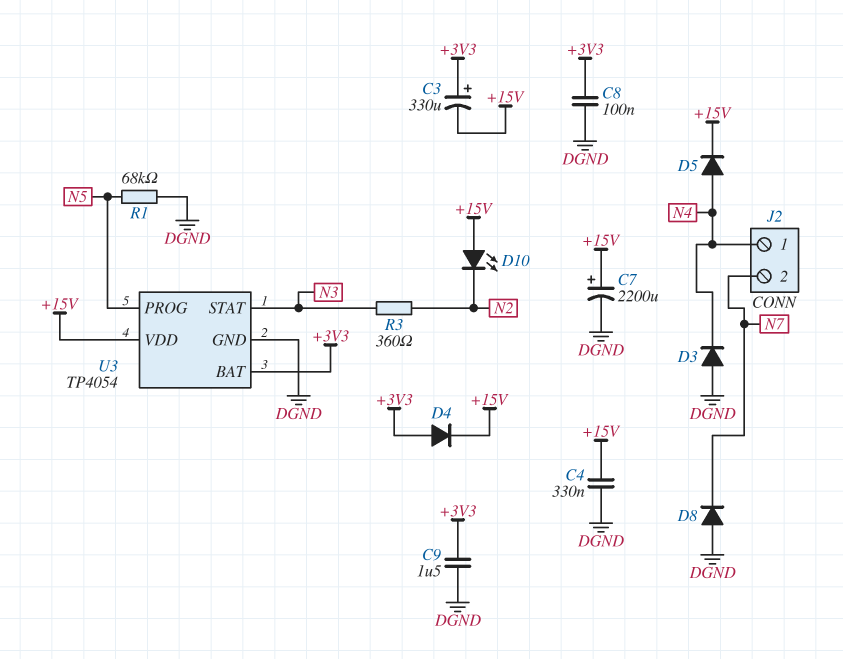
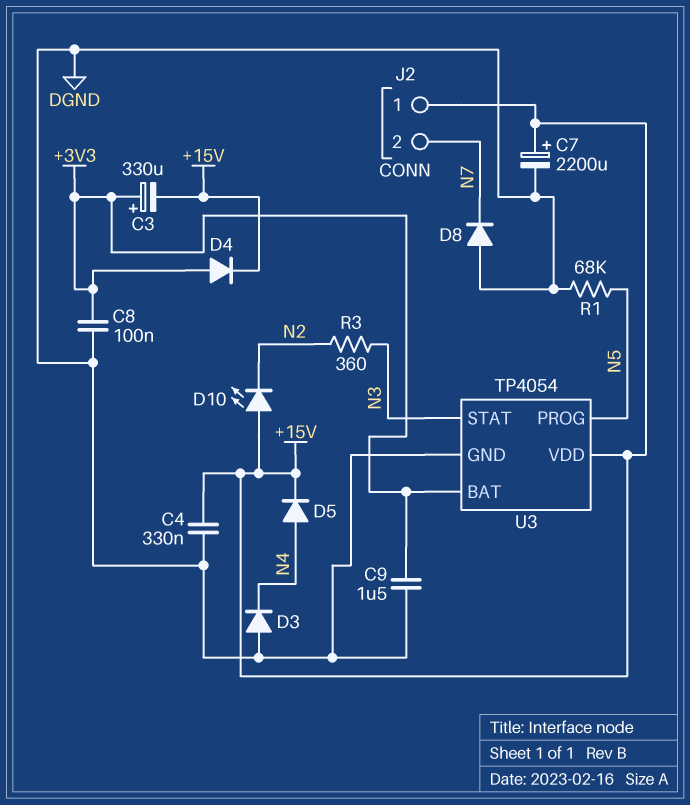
J2 pin 1: N4 -> +15V

